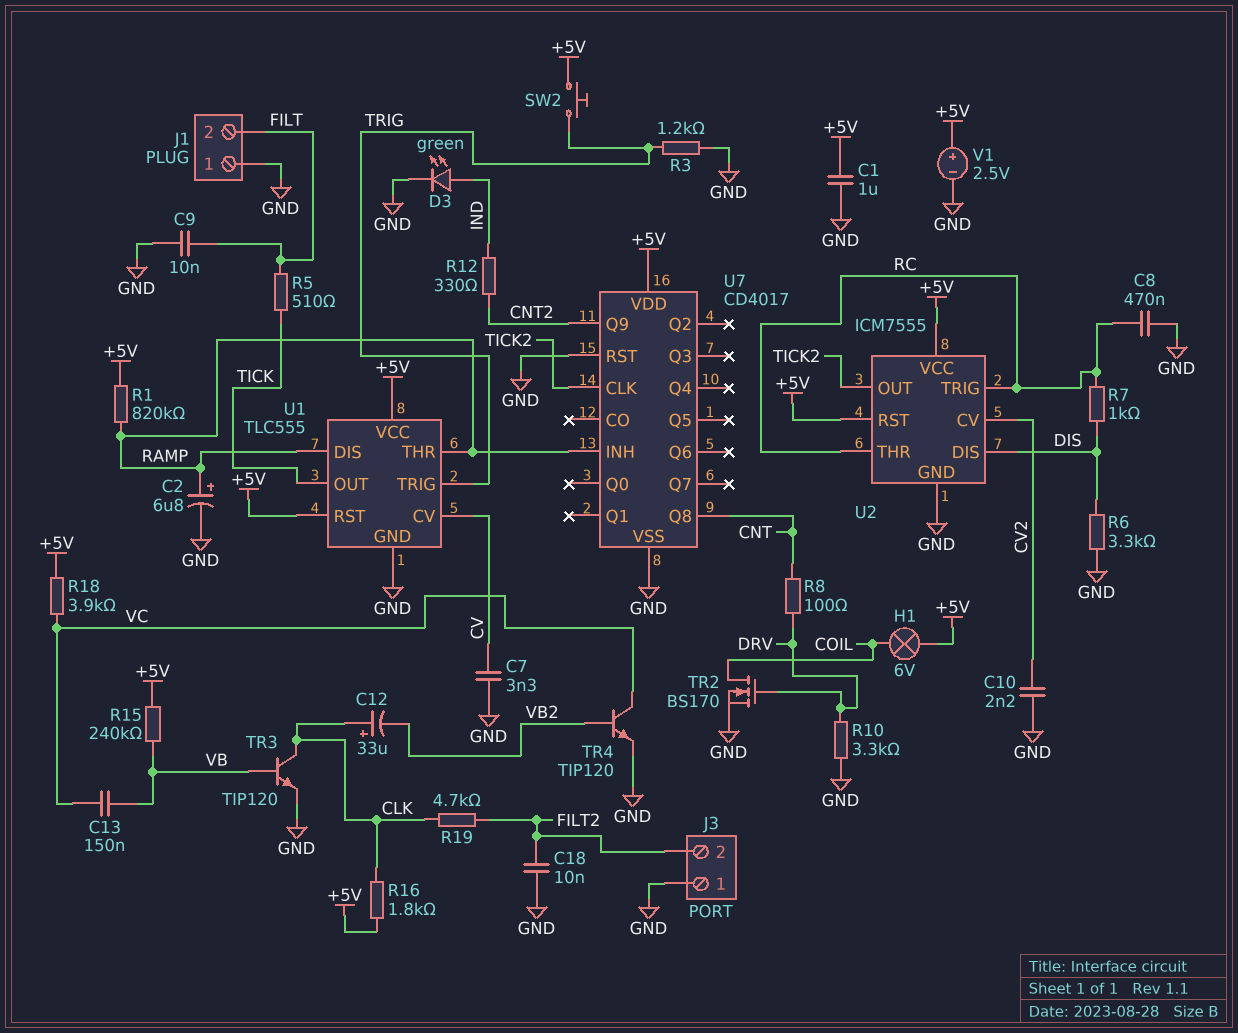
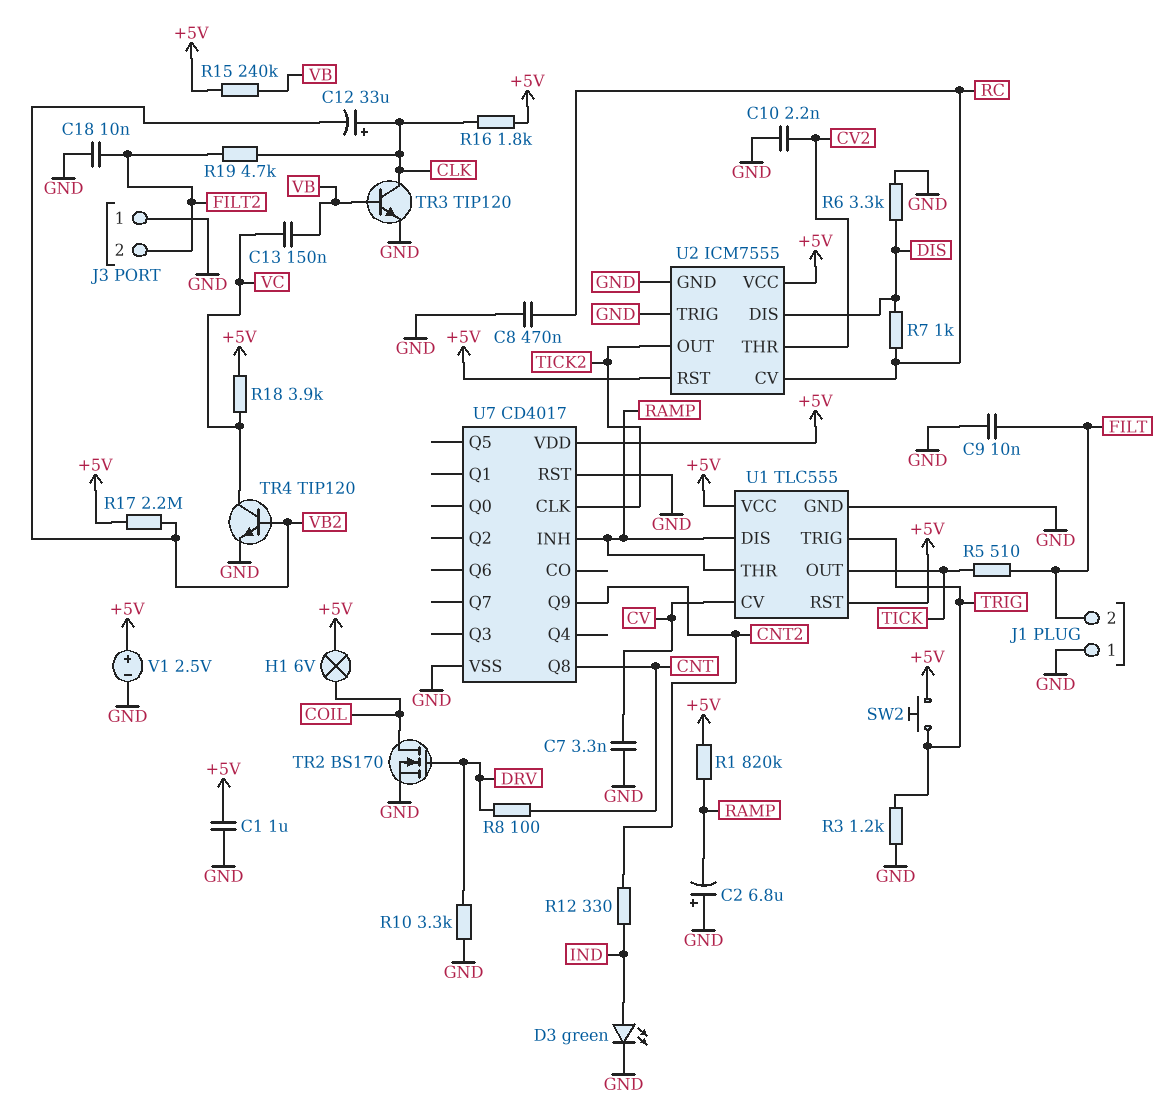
C2: 6.8uF (plus RAMP, minus GND) -> 6.8uF (plus GND, minus RAMP)
R17: none -> 2.2M (+5V, VB2)
U2 pin CV: CV2 -> RC
U2 pin THR: RC -> CV2
U2 pin TRIG: RC -> GND

